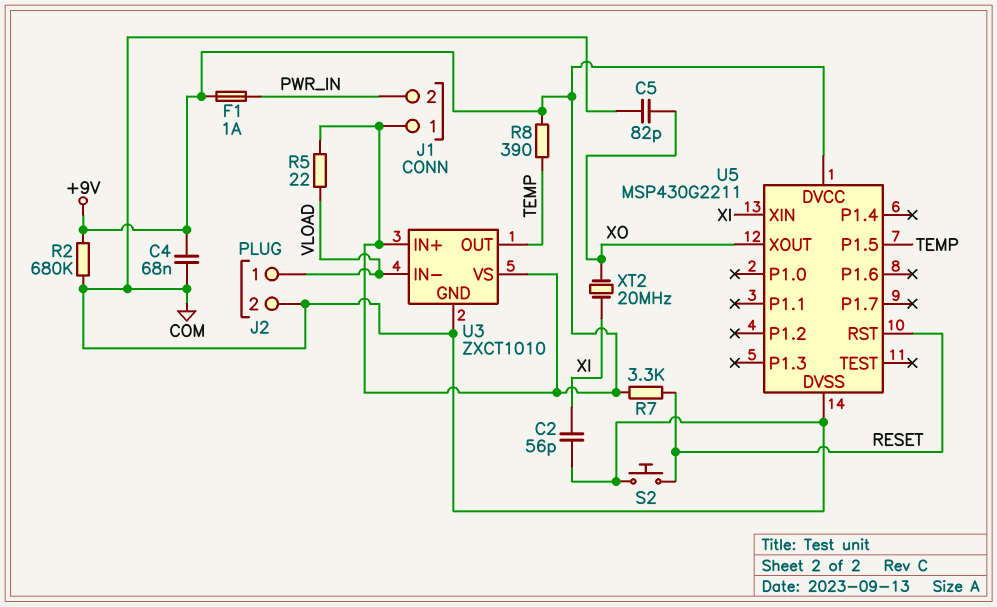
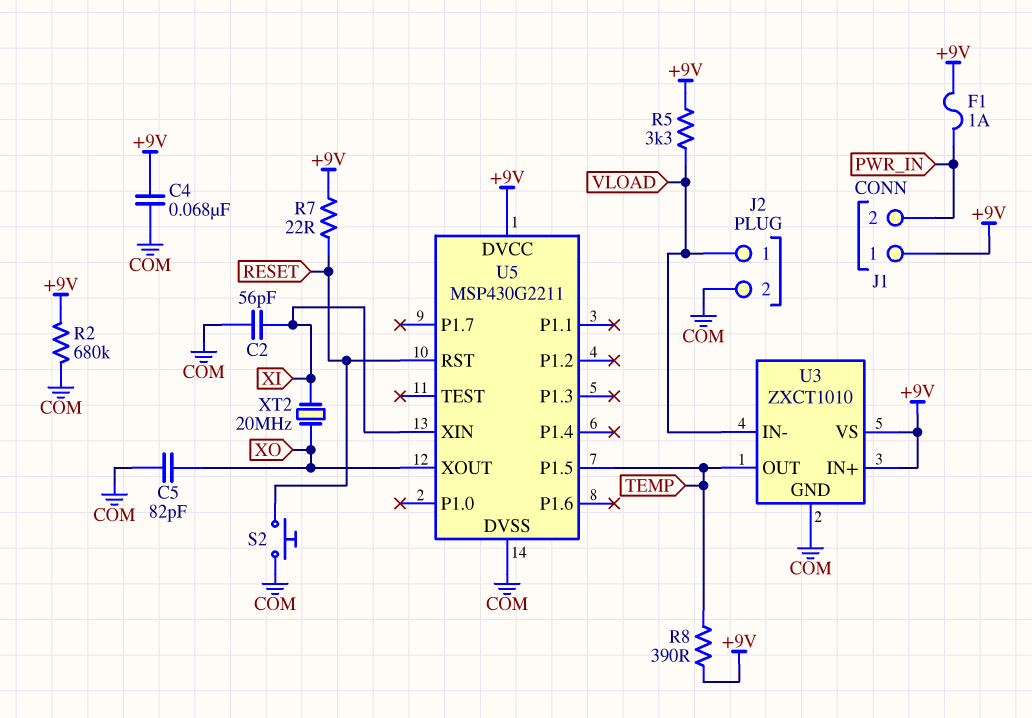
R5: 22 (+9V, VLOAD) -> 3.3k (+9V, VLOAD)
R7: 3.3k (+9V, RESET) -> 22 (+9V, RESET)

